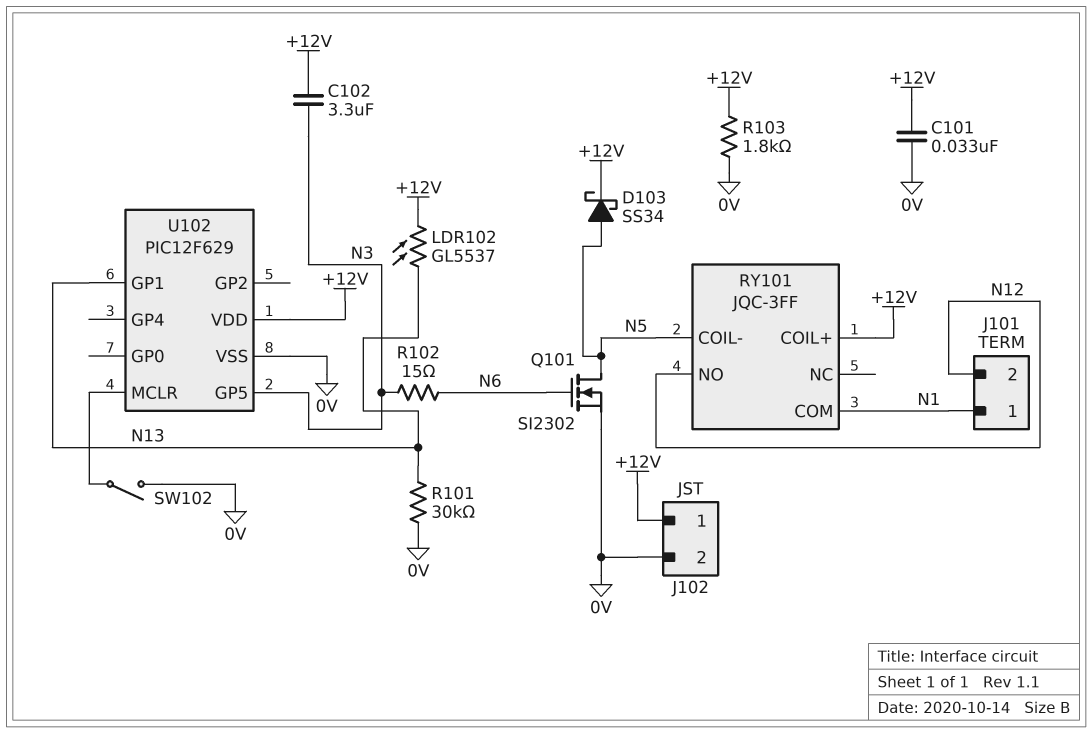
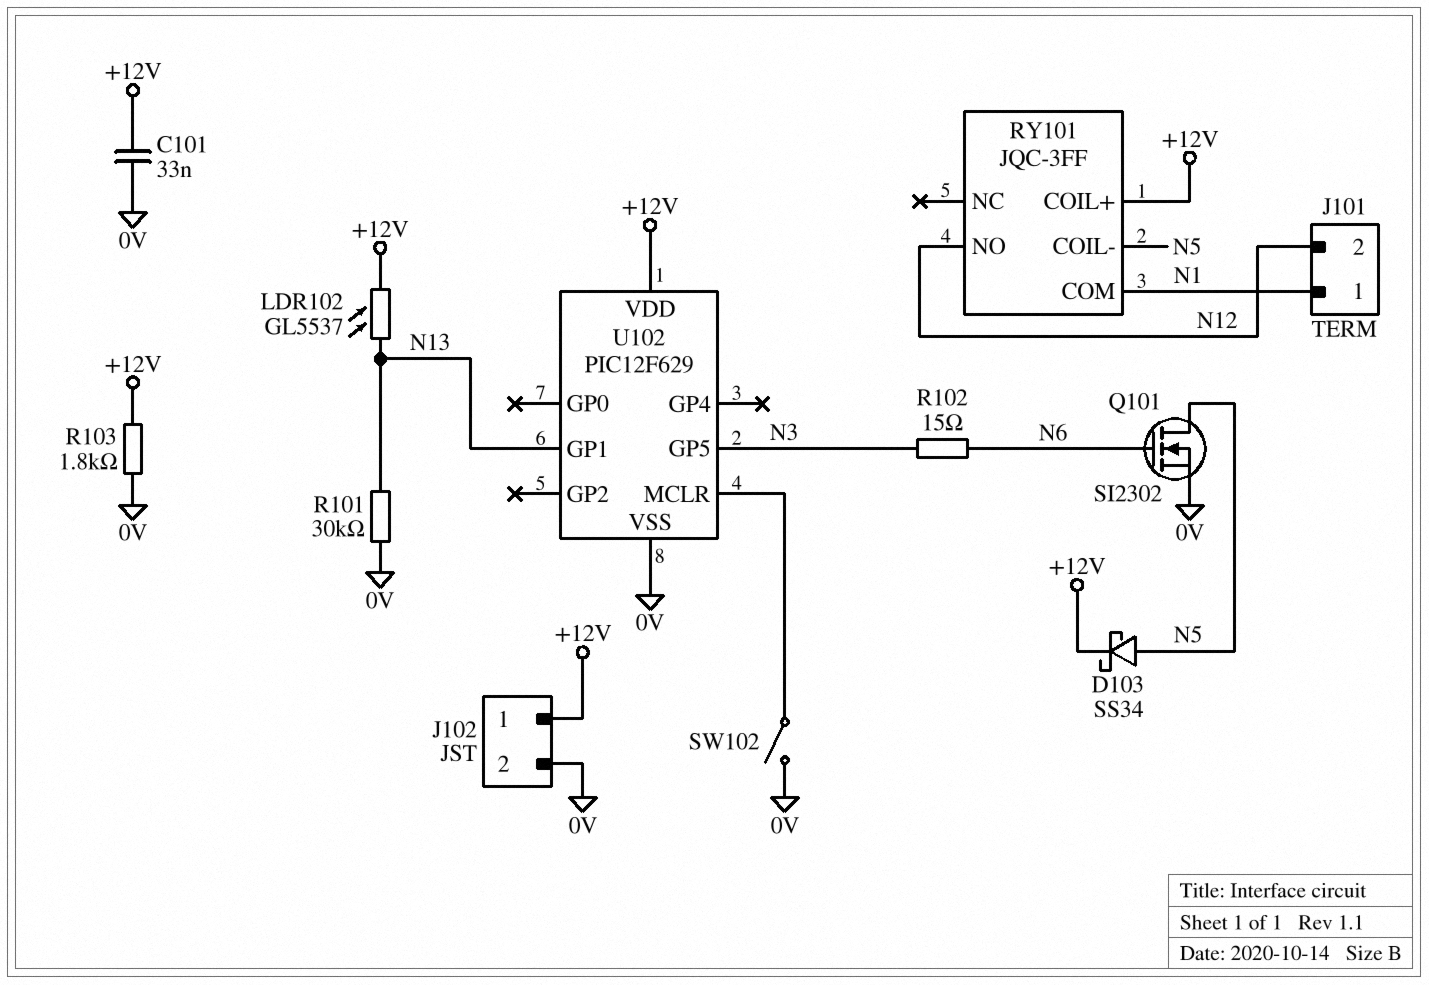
C102: 3.3uF (+12V, N3) -> none

